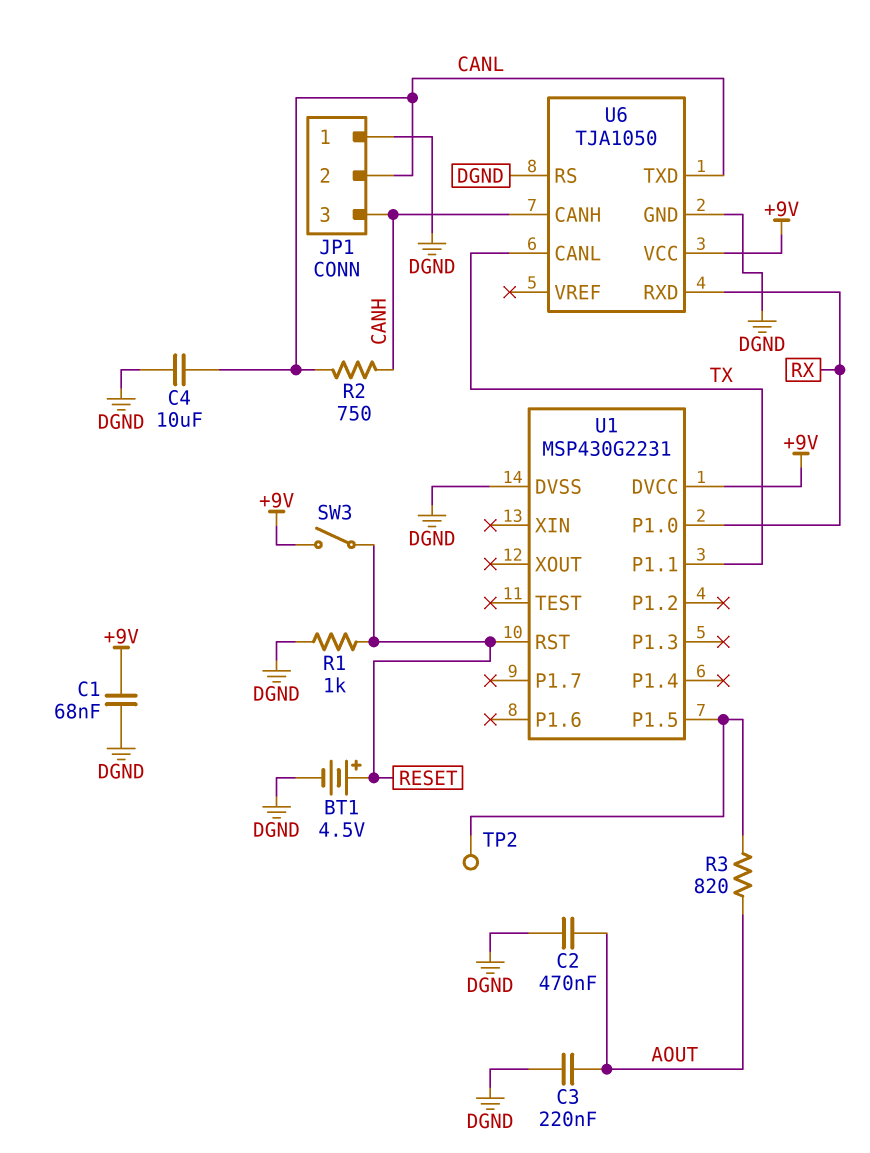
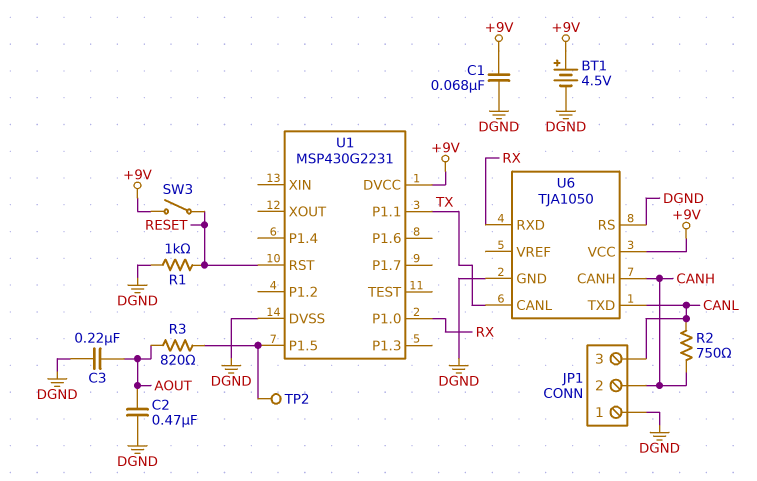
BT1: 4.5V (plus RESET, minus DGND) -> 4.5V (plus +9V, minus DGND)
C4: 10uF (CANL, DGND) -> none
JP1 pin 2: CANL -> CANH
JP1 pin 3: CANH -> CANL

